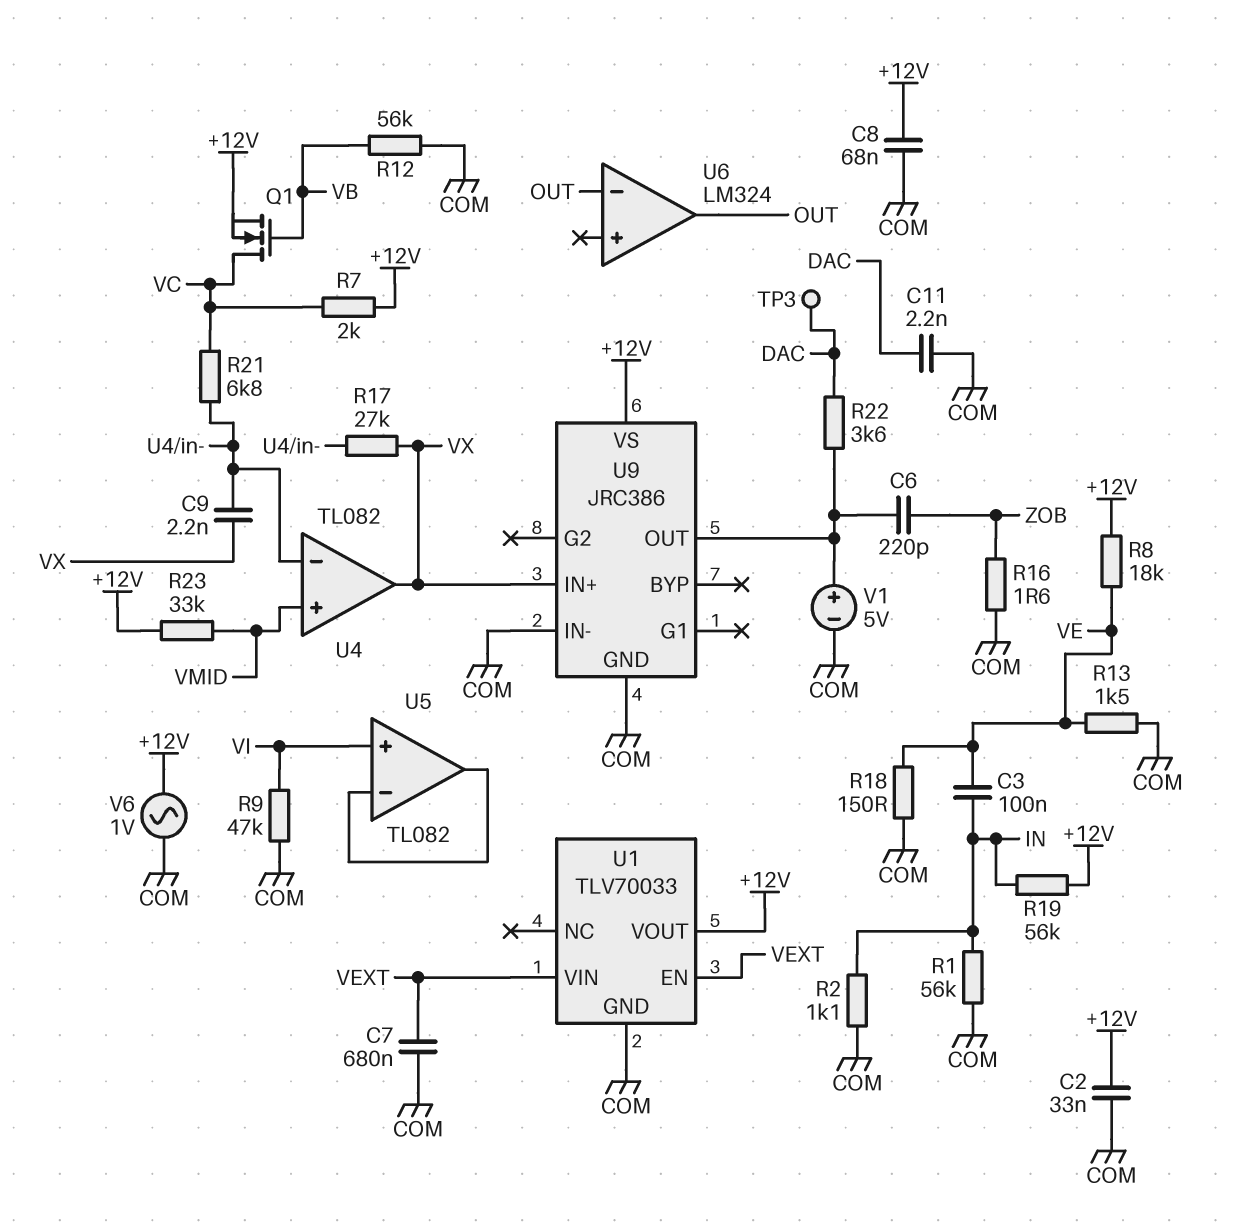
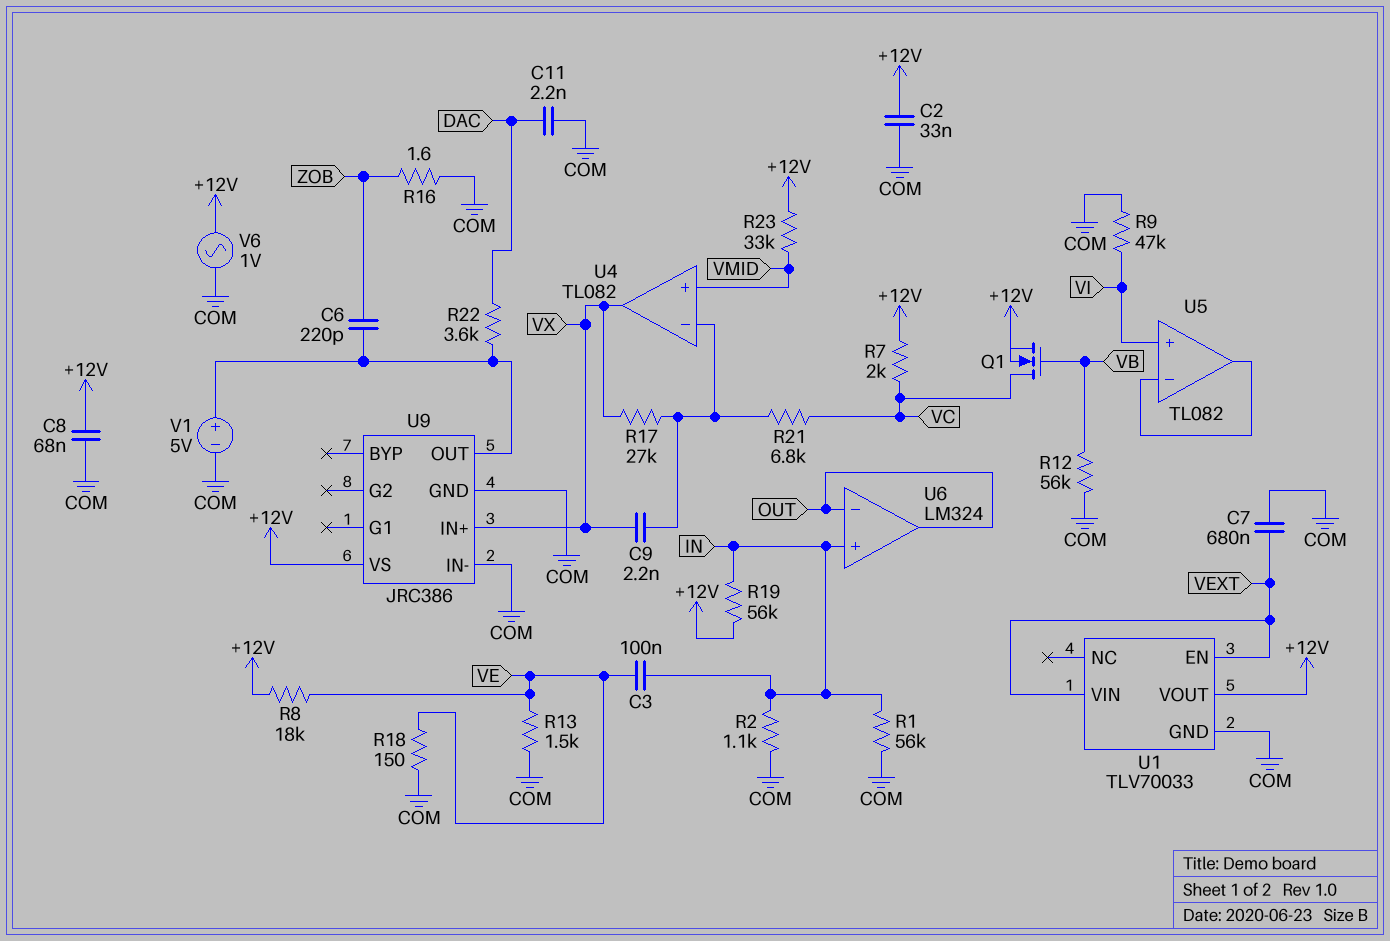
TP3: test point (DAC) -> none
U6 pin in+: none -> IN

